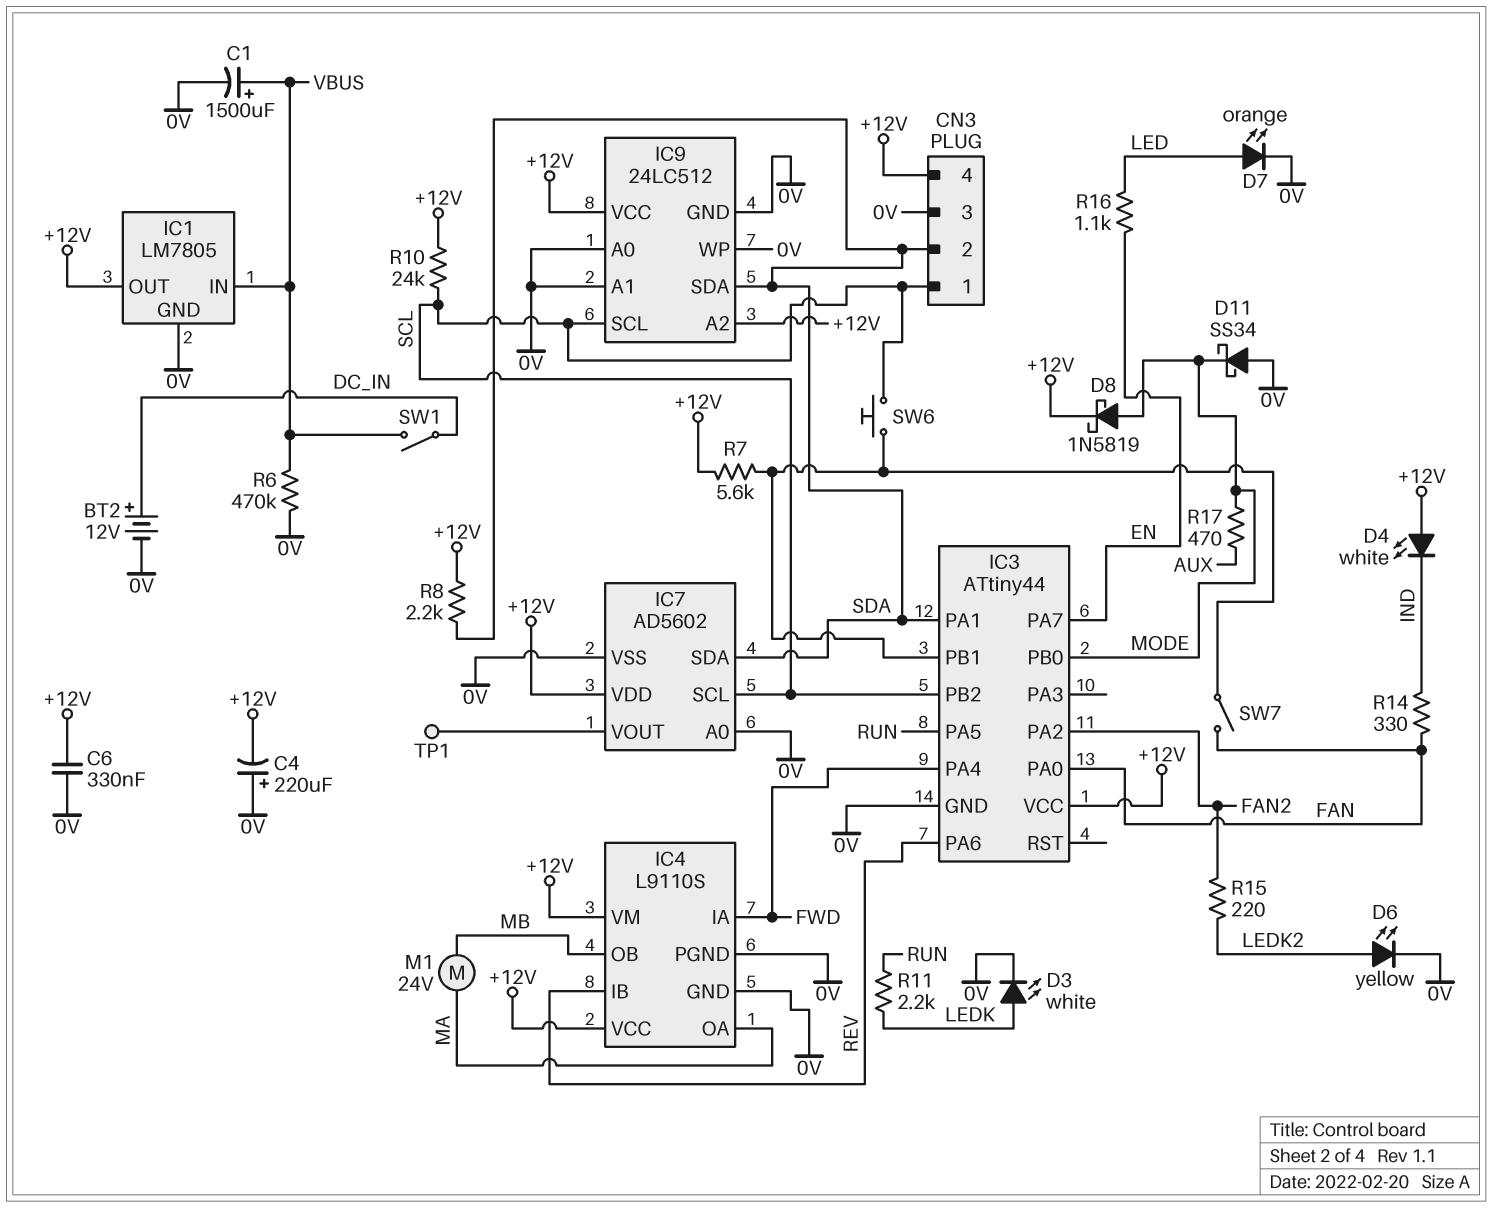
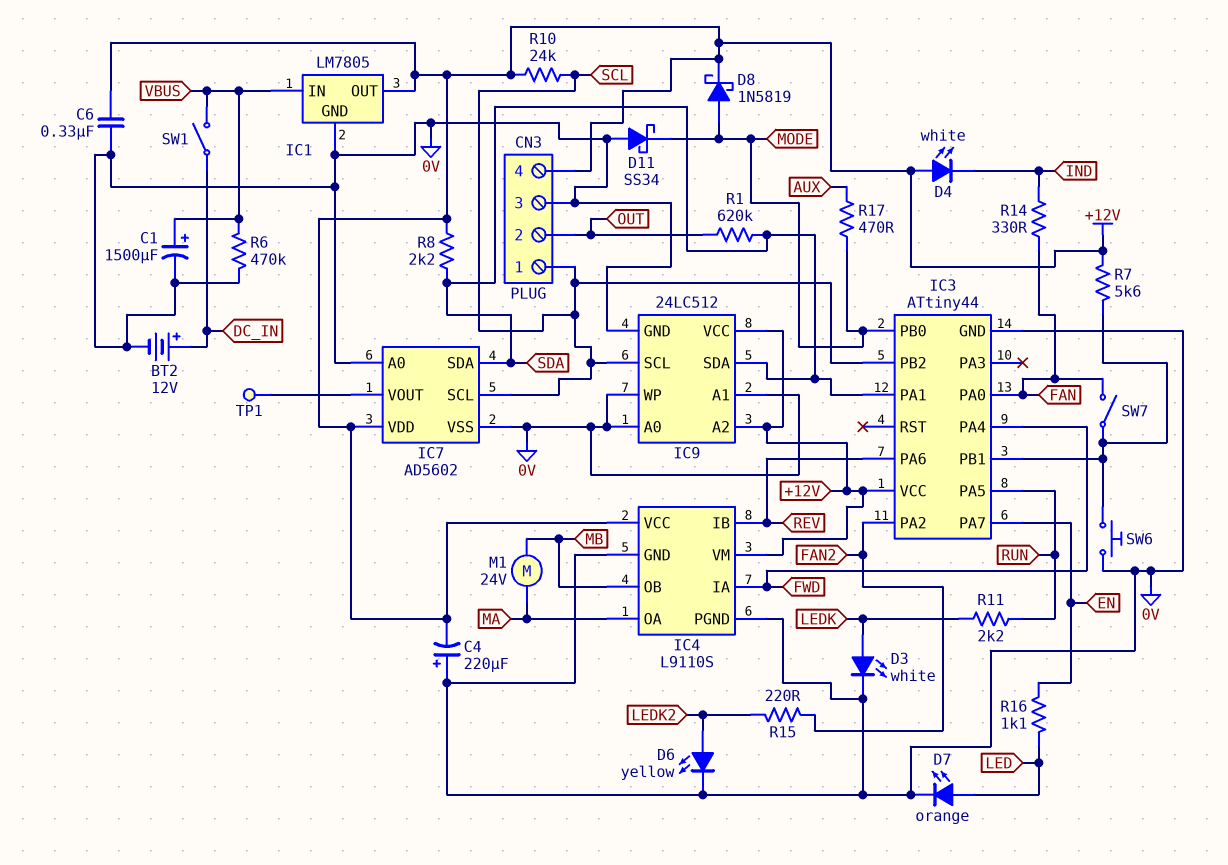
CN3 pin 2: SDA -> OUT
R1: none -> 620k (OUT, SDA)
SW6: button (IC3/PB1, SCL) -> button (0V, IC3/PB1)

